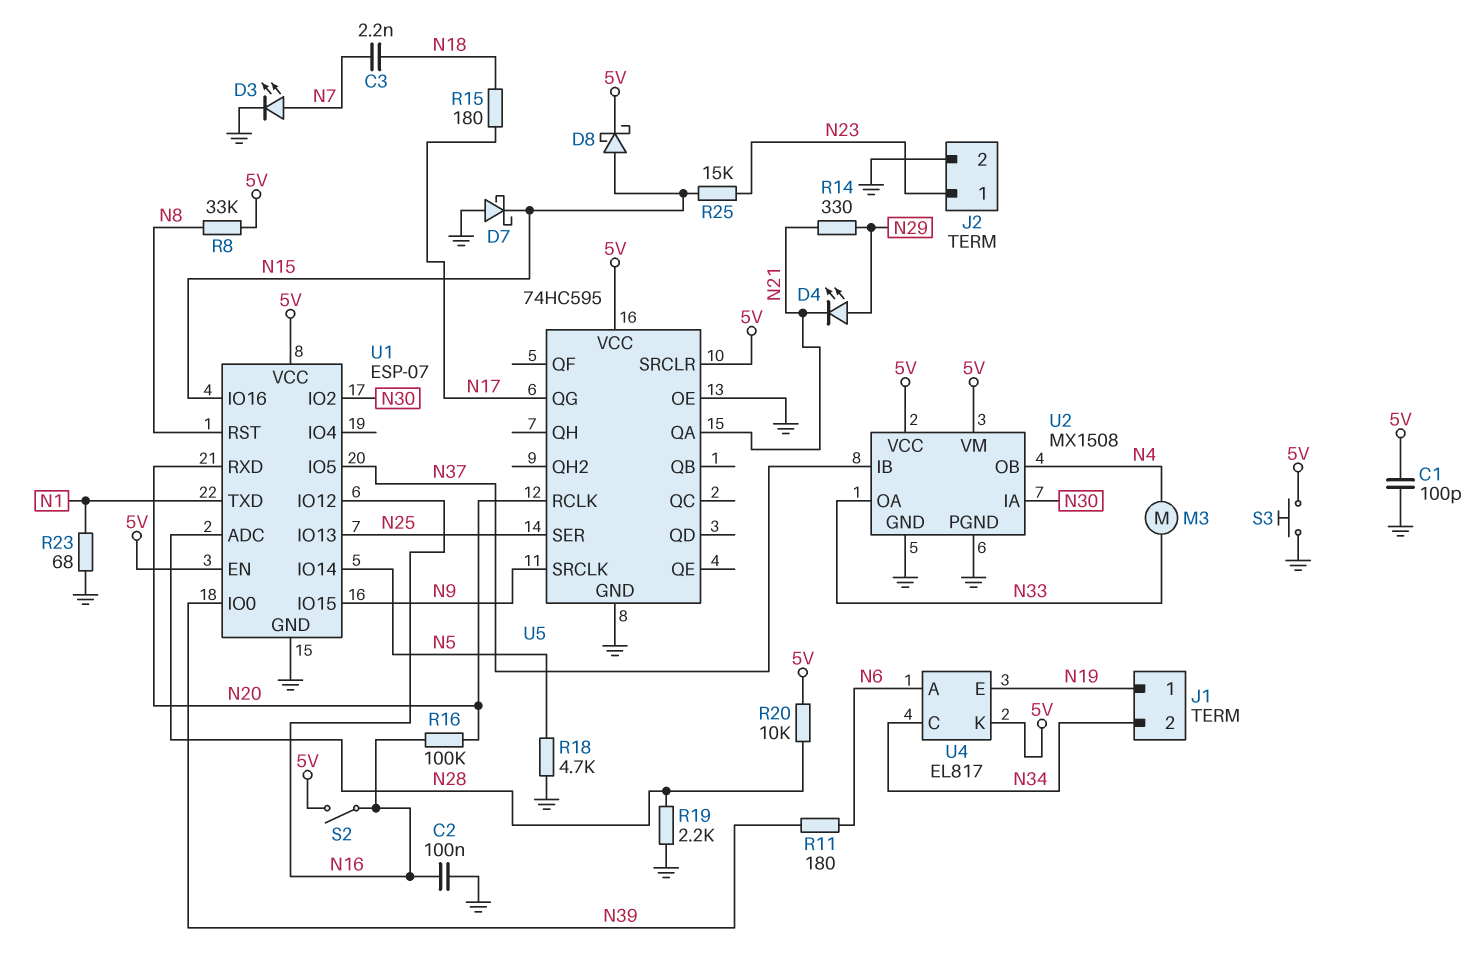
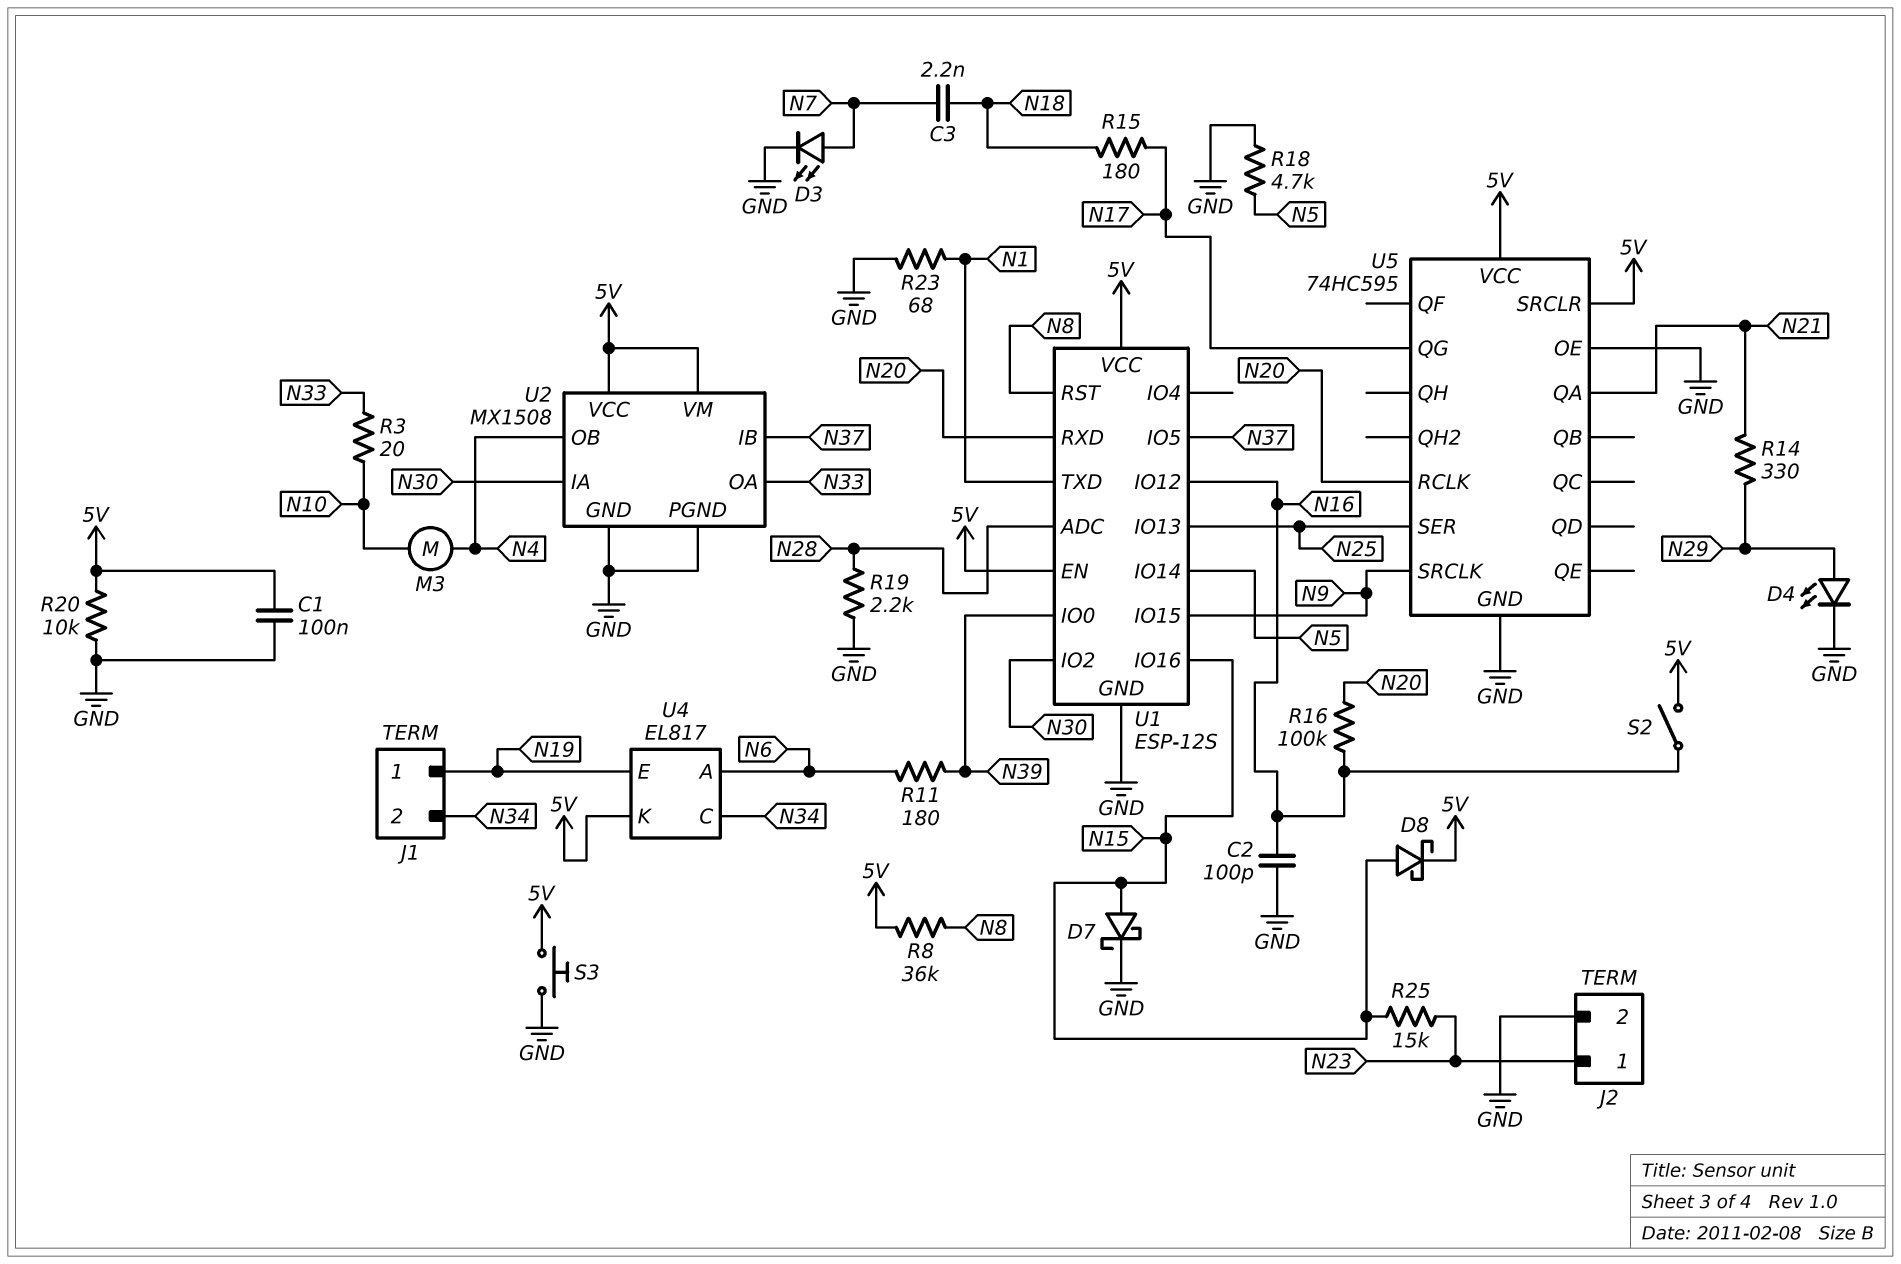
C1: 100pF (5V, GND) -> 100nF (5V, GND)
C2: 100nF (GND, N16) -> 100pF (GND, N16)
D4: LED (A N29, K N21) -> LED (A N29, K GND)
D7: schottky (A GND, K N15) -> schottky (A N15, K GND)
M3: motor (N4, N33) -> motor (N4, N10)
R3: none -> 20 (N10, N33)
R8: 33k (5V, N8) -> 36k (5V, N8)
R20: 10k (5V, N28) -> 10k (5V, GND)
U1: ESP-07 -> ESP-12S

